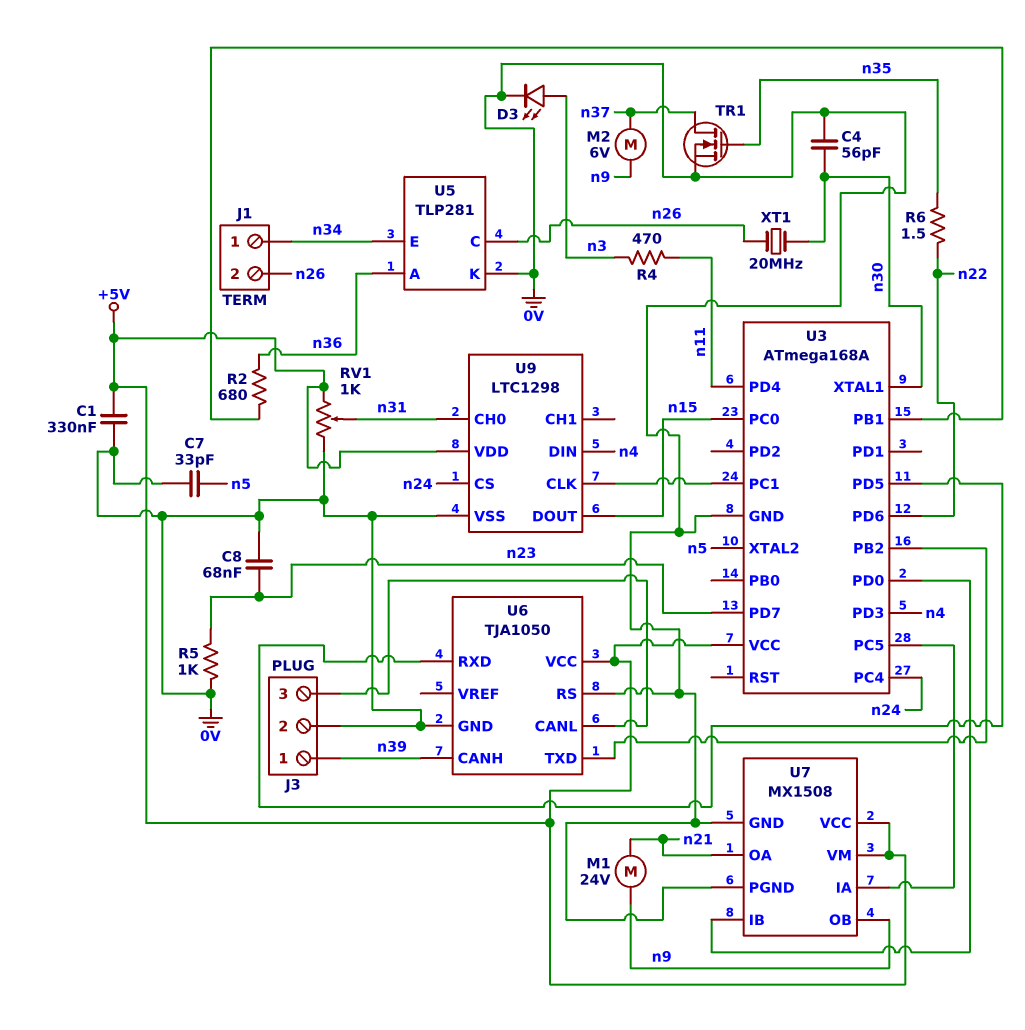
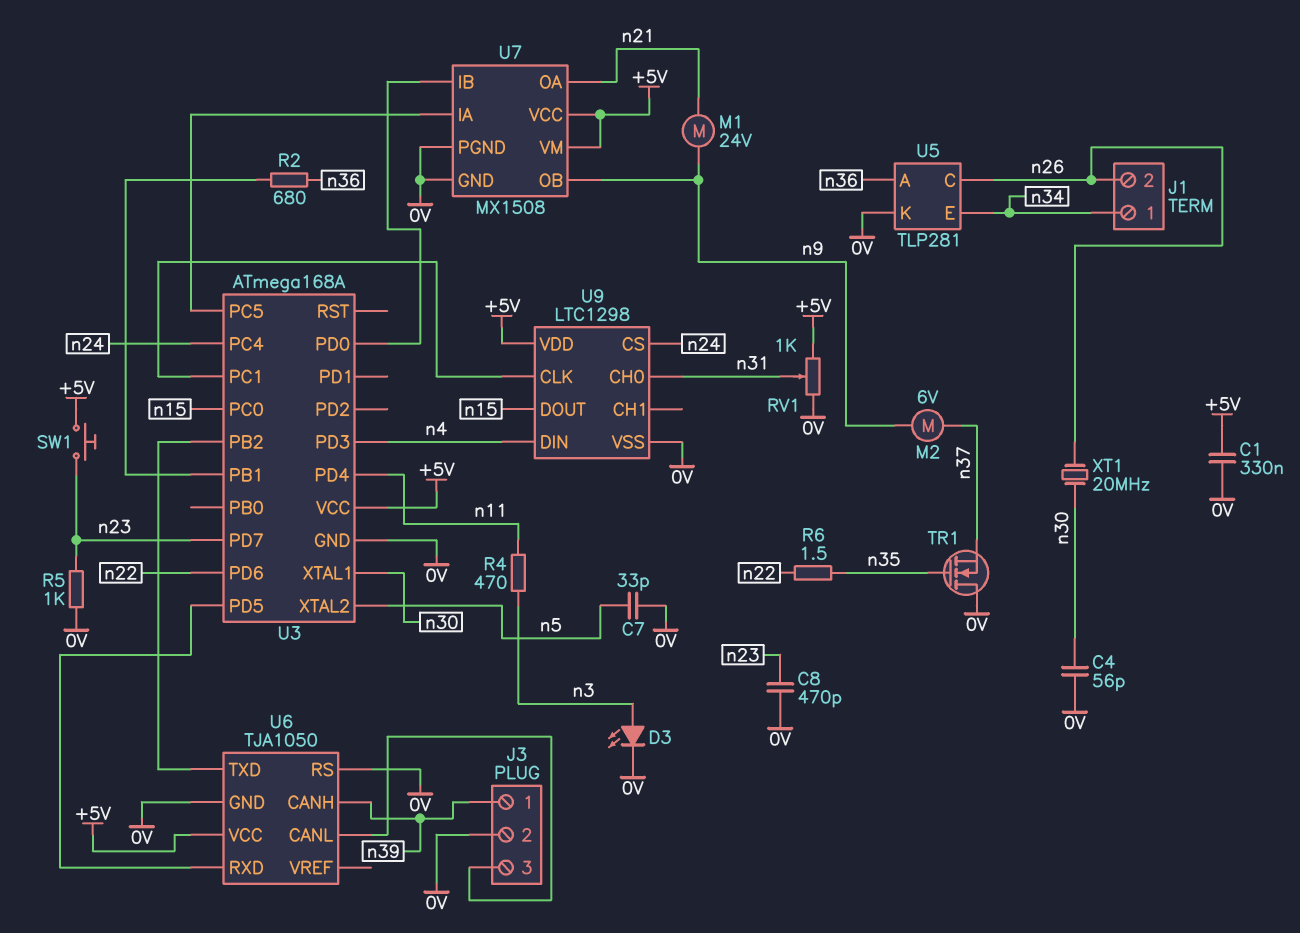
C8: 68nF (0V, n23) -> 470pF (0V, n23)
SW1: none -> button (+5V, n23)
TR1: NMOS (G n35, D n37, S 0V) -> NMOS (G n35, D 0V, S n37)

